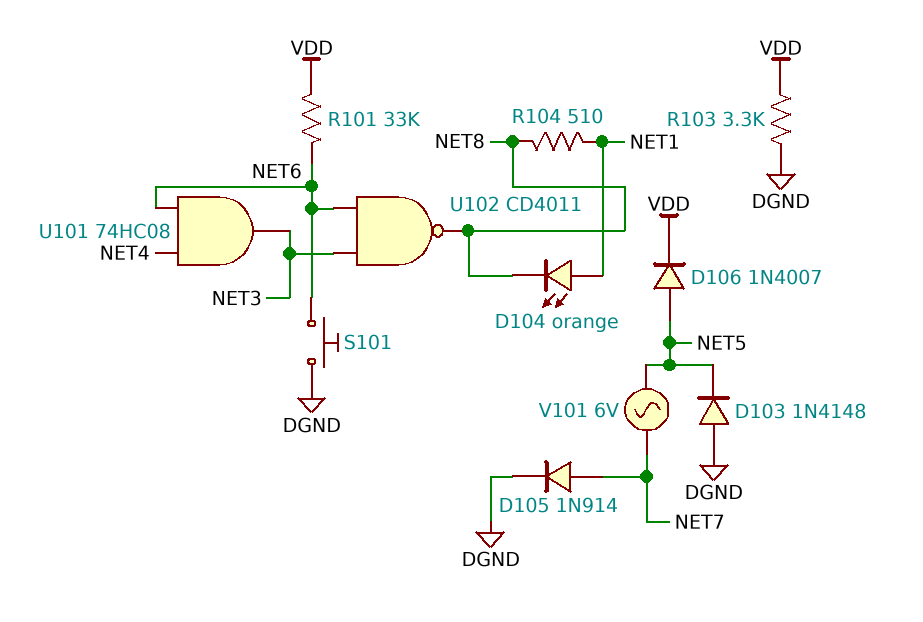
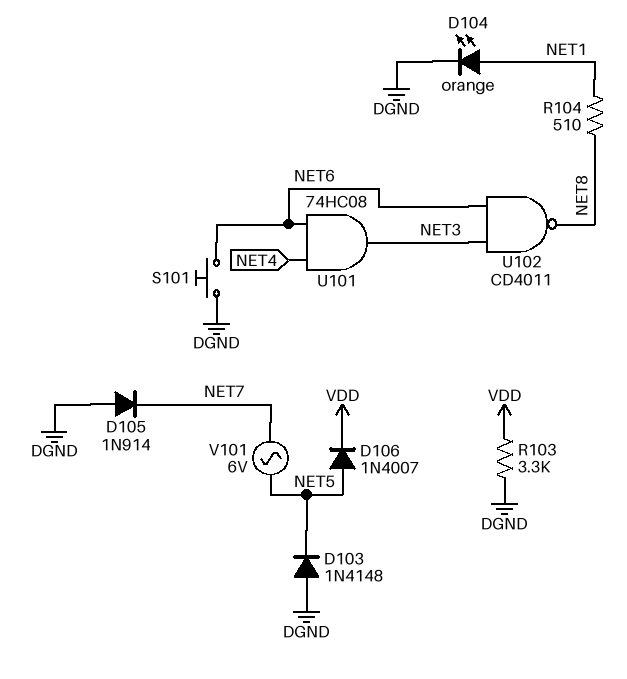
D104: LED orange (A NET1, K NET8) -> LED orange (A NET1, K DGND)
D105: diode 1N914 (A NET7, K DGND) -> diode 1N914 (A DGND, K NET7)
R101: 33k (NET6, VDD) -> none

